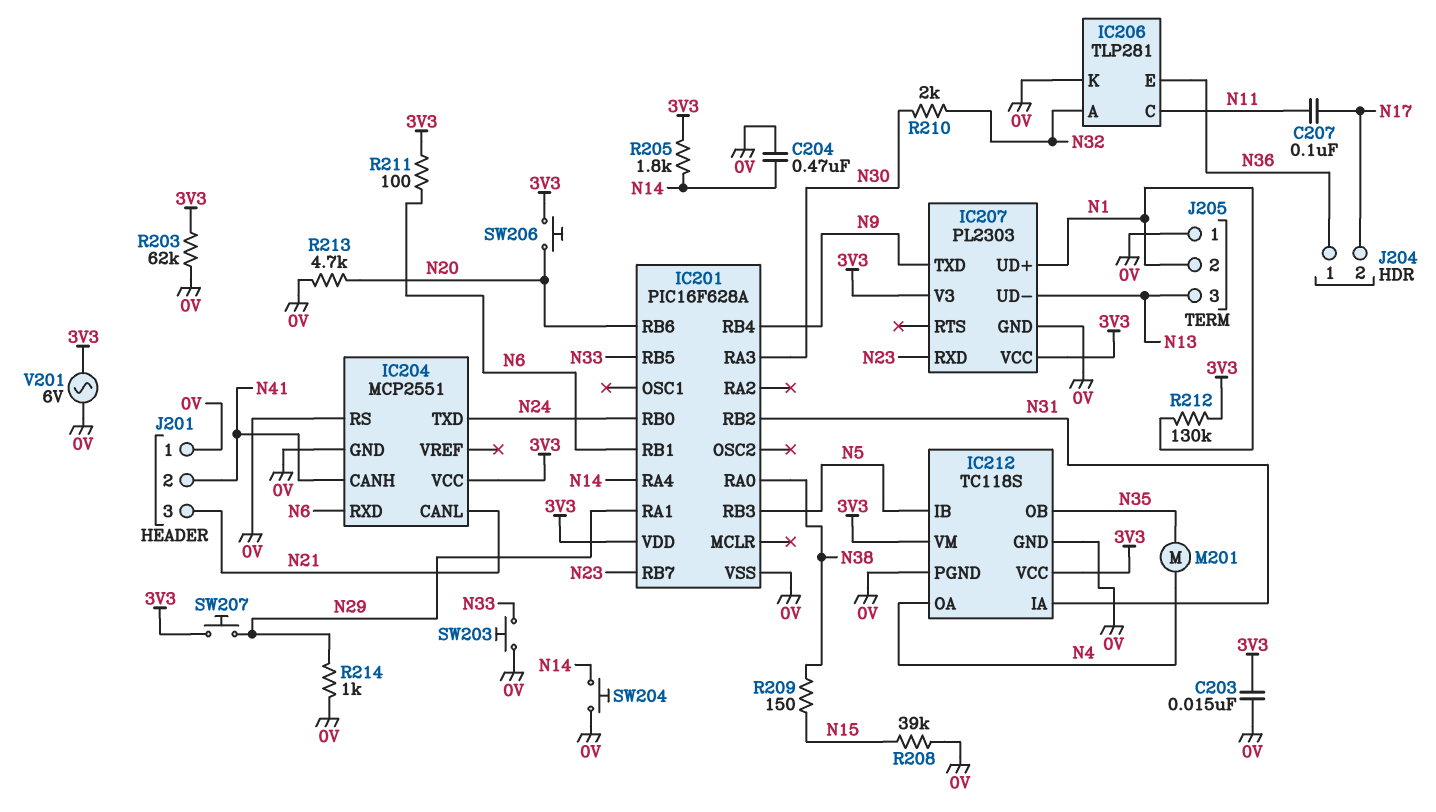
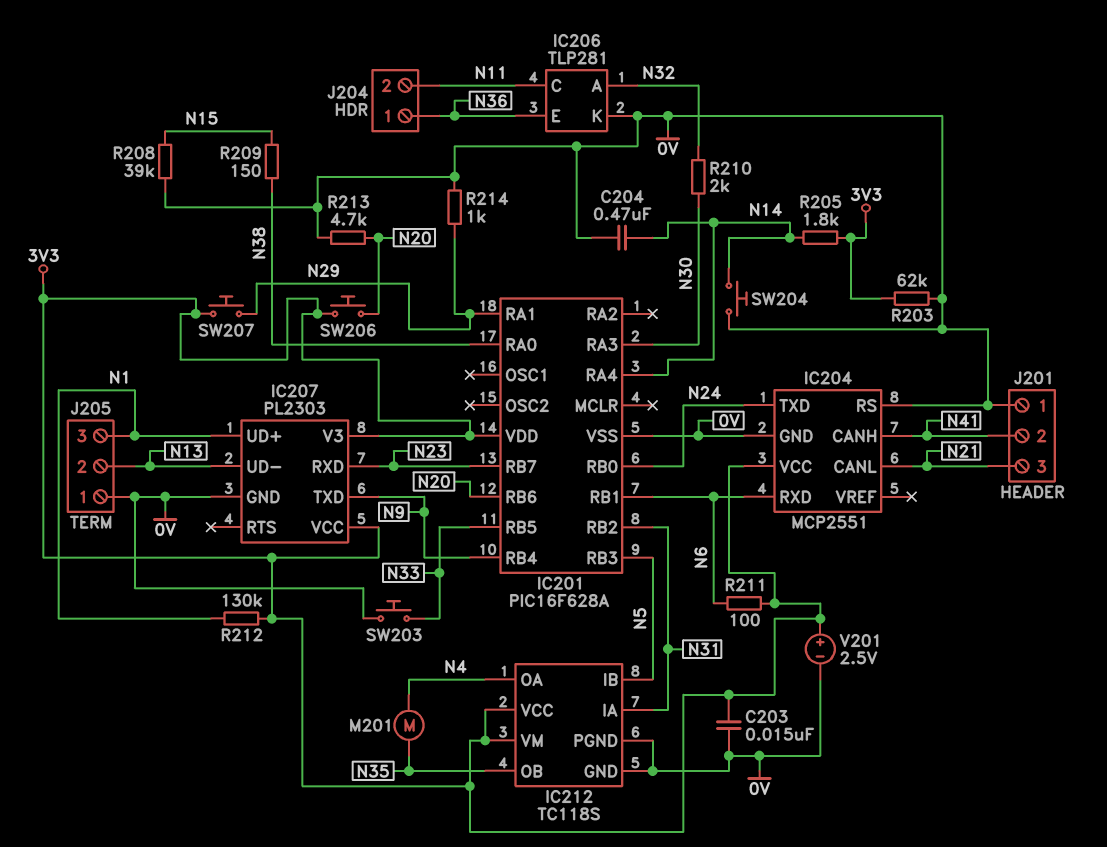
C207: 100nF (N11, N17) -> none
J204 pin 2: N17 -> N11
J205 pin 2: N1 -> N13
J205 pin 3: N13 -> N1
V201: AC 6V (0V, 3V3) -> 2.5V (plus 3V3, minus 0V)

